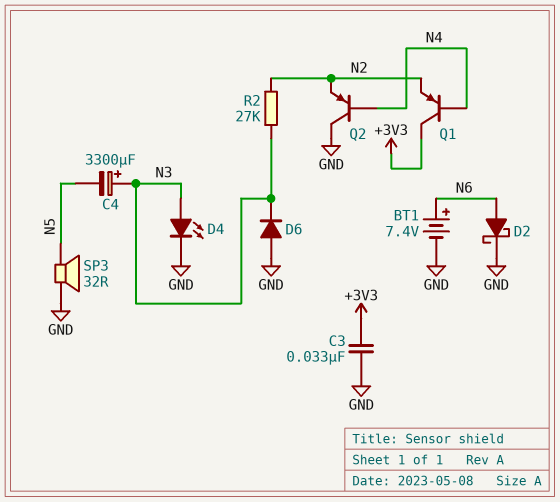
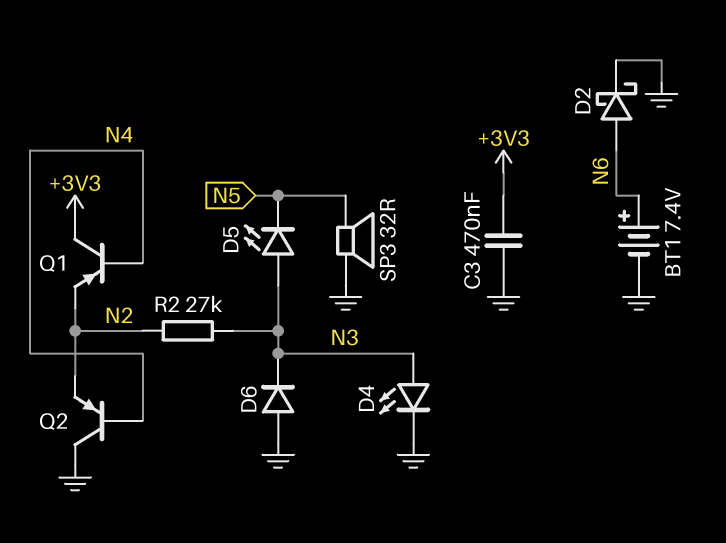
C3: 33nF (+3V3, GND) -> 470nF (+3V3, GND)
C4: 3300uF (plus N3, minus N5) -> none
D5: none -> LED (A N3, K N5)

